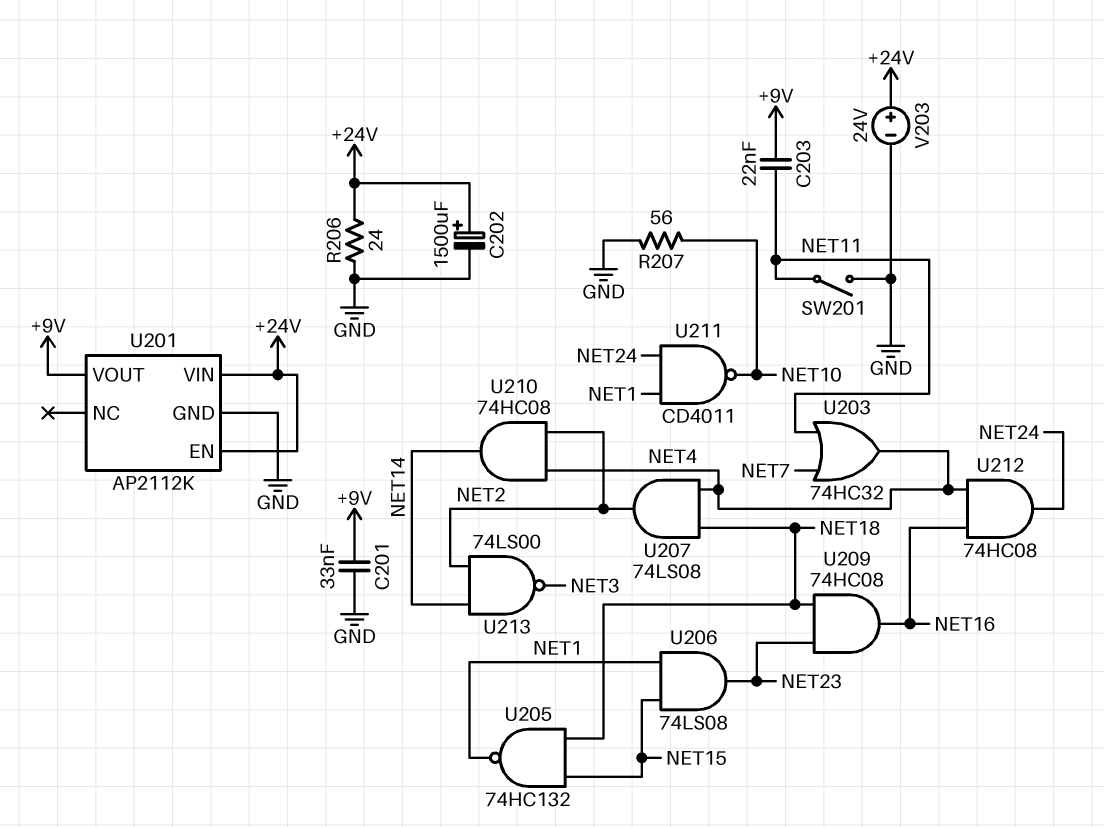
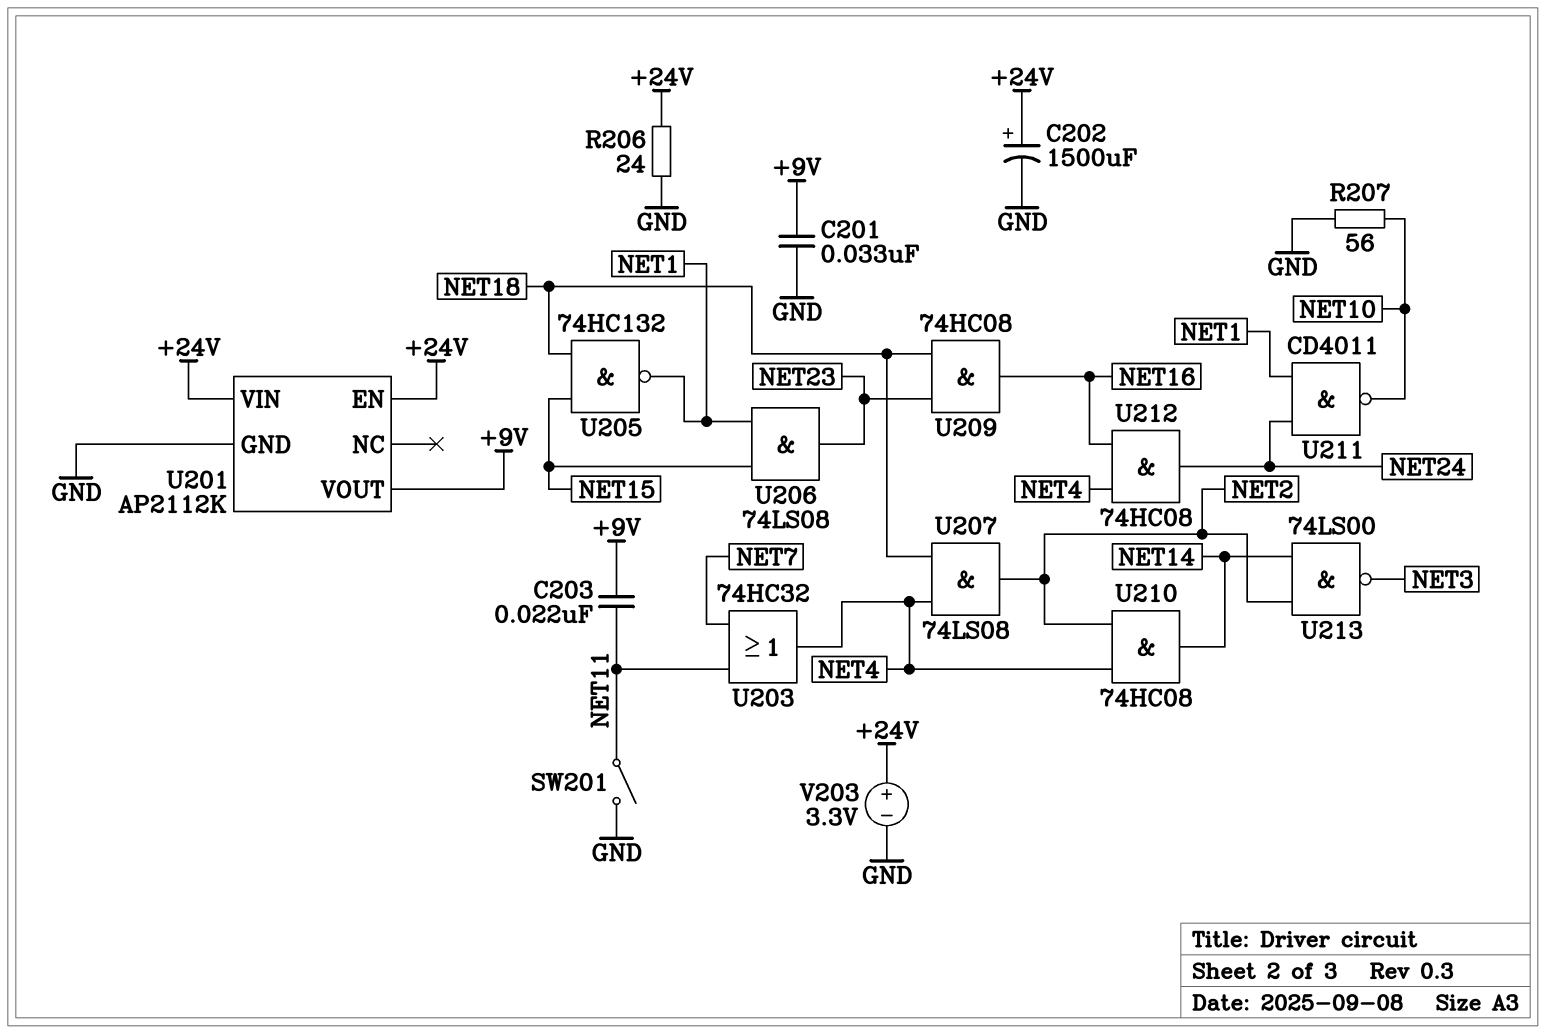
V203: 24V (plus +24V, minus GND) -> 3.3V (plus +24V, minus GND)

